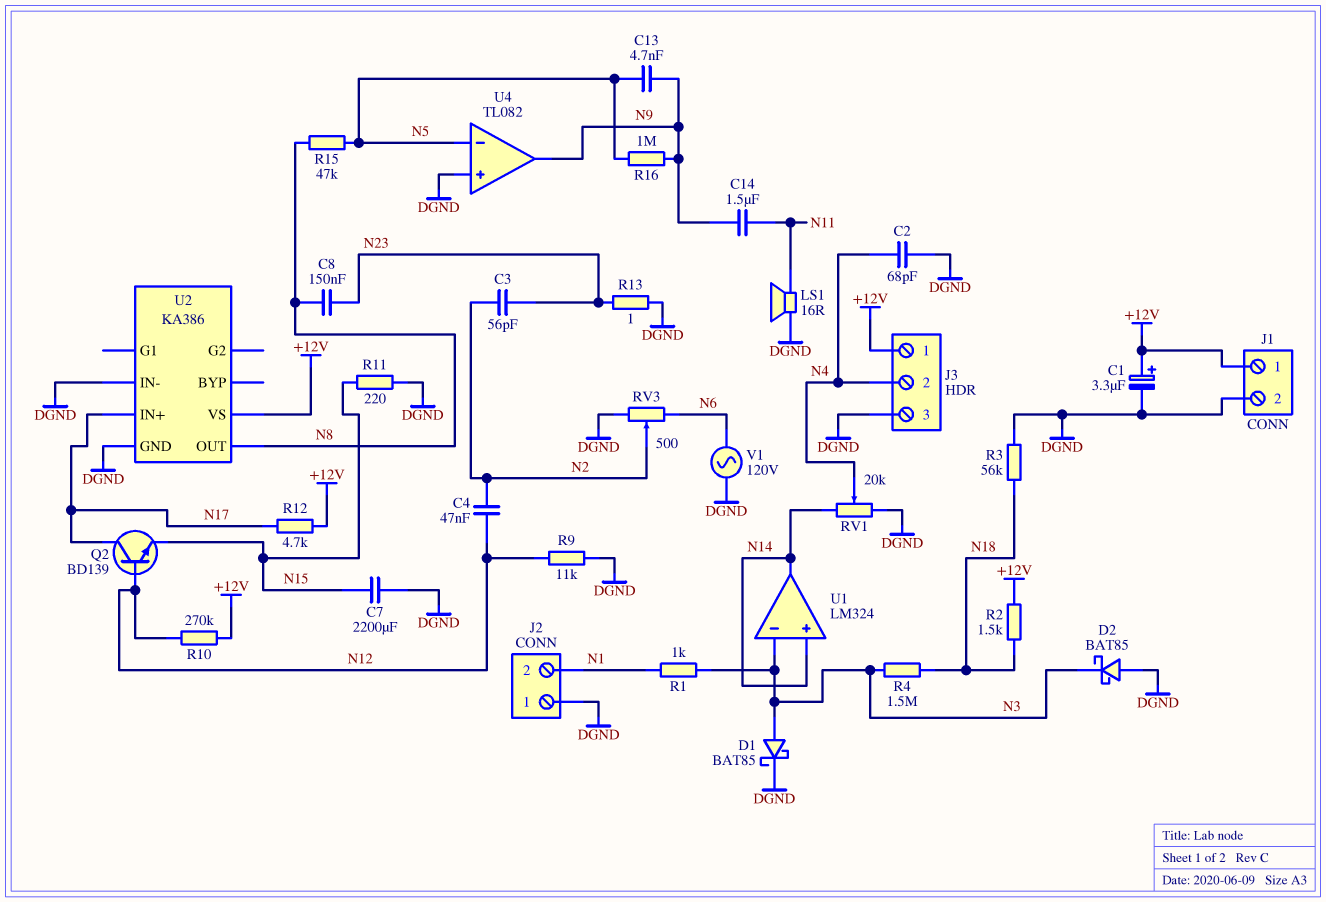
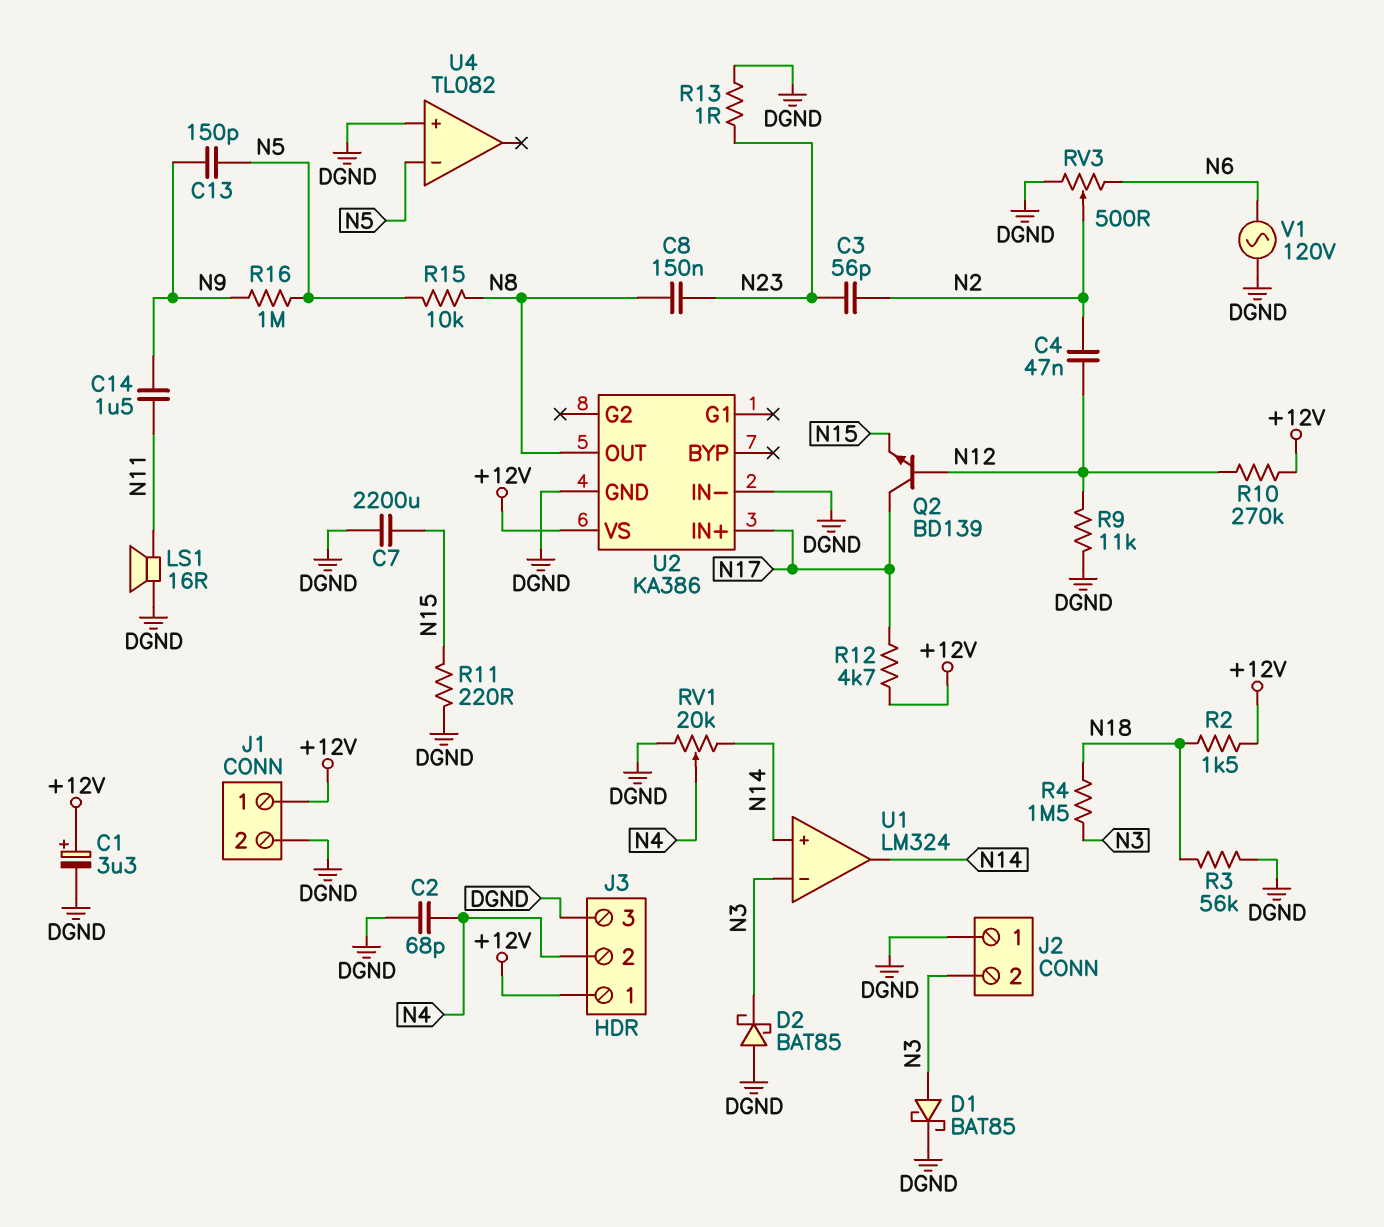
C13: 4.7nF (N5, N9) -> 150pF (N5, N9)
J2 pin 2: N1 -> N3
R1: 1k (N1, N3) -> none
R15: 47k (N5, N8) -> 10k (N5, N8)
U4 pin out: N9 -> none

